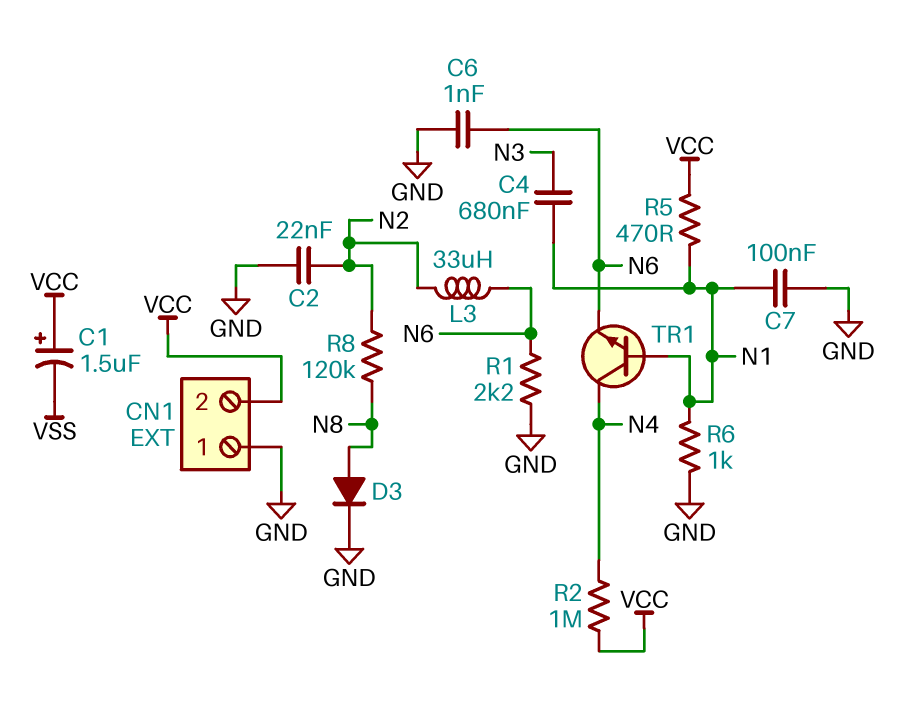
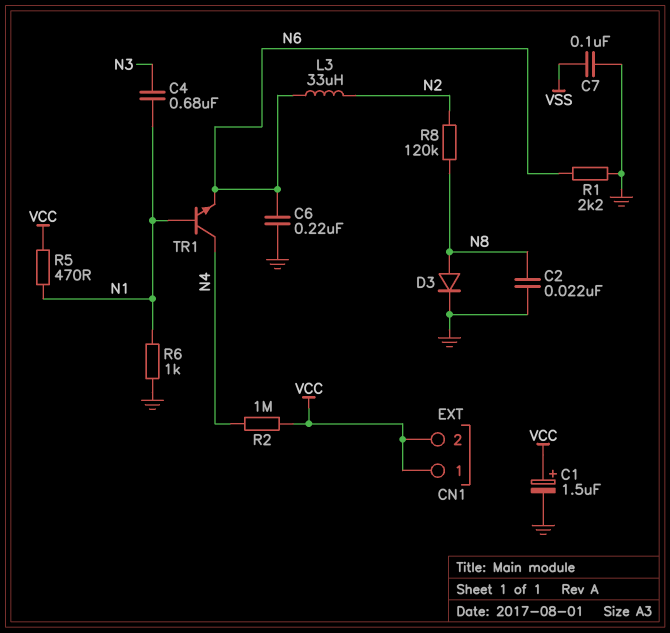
C1: 1.5uF (plus VCC, minus VSS) -> 1.5uF (plus VCC, minus GND)
C2: 22nF (GND, N2) -> 22nF (GND, N8)
C6: 1nF (GND, N6) -> 220nF (GND, N6)
C7: 100nF (GND, N1) -> 100nF (GND, VSS)
CN1 pin 1: GND -> VCC

